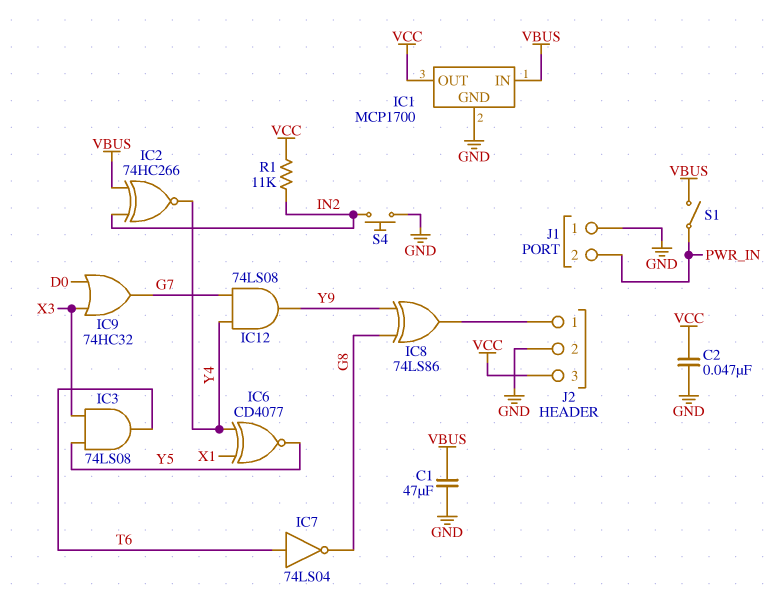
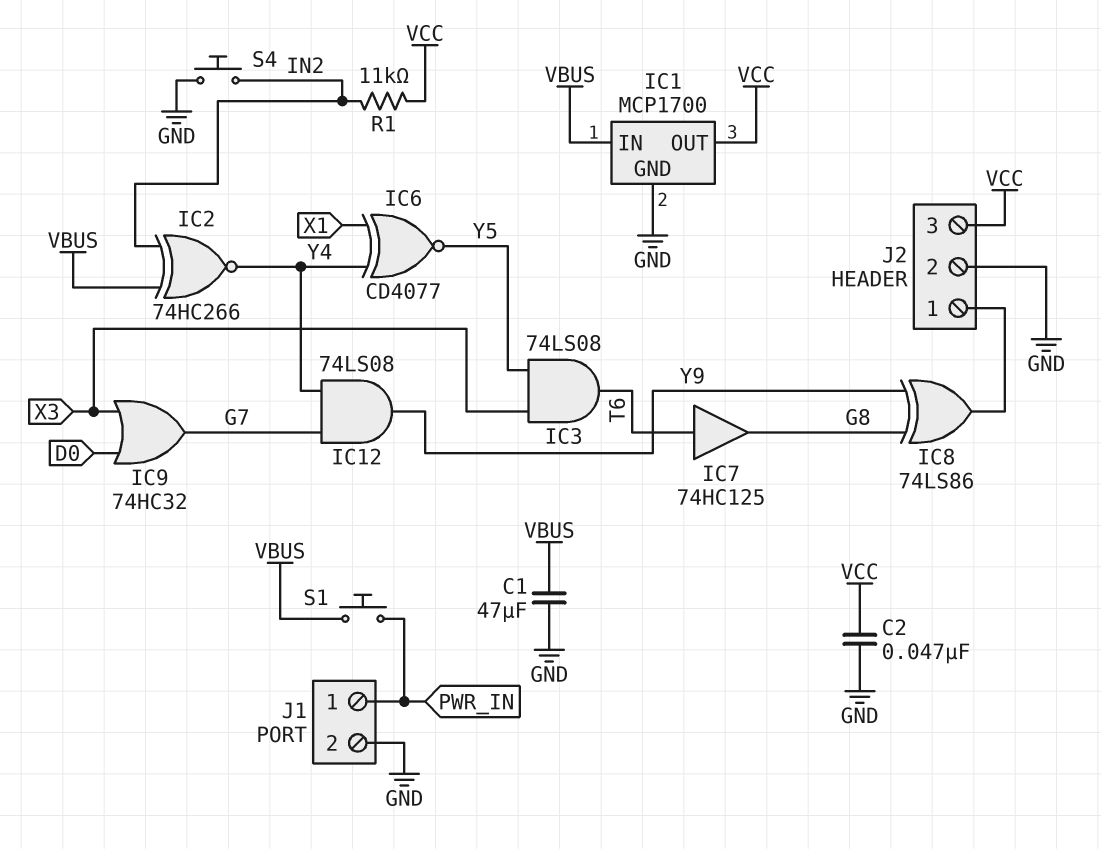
IC7: NOT 74LS04 (in T6, out G8) -> buffer 74HC125 (in T6, out G8)
J1 pin 1: GND -> PWR_IN
J1 pin 2: PWR_IN -> GND
S1: switch (PWR_IN, VBUS) -> button (PWR_IN, VBUS)

